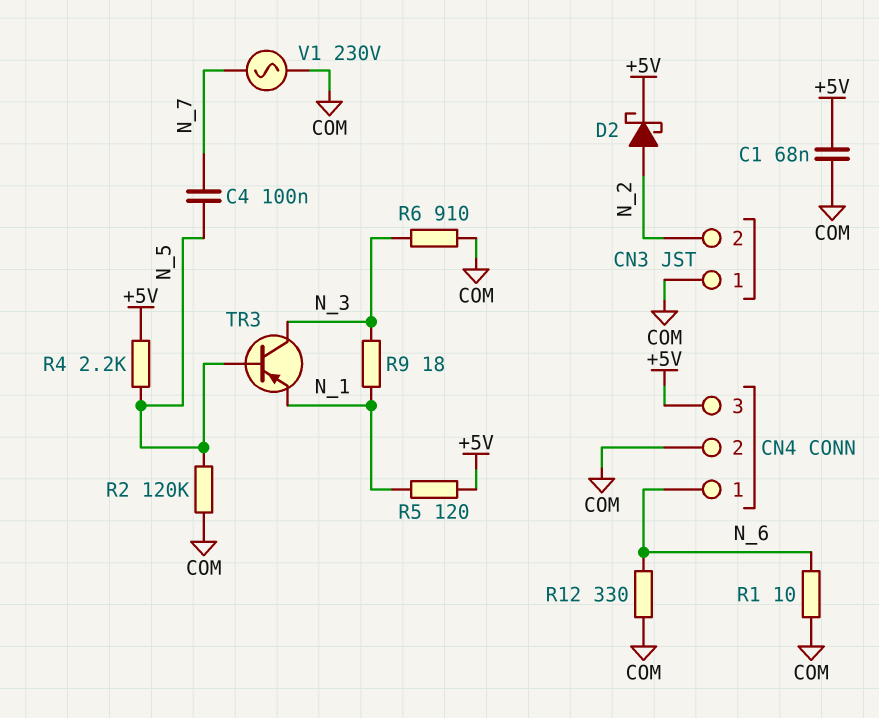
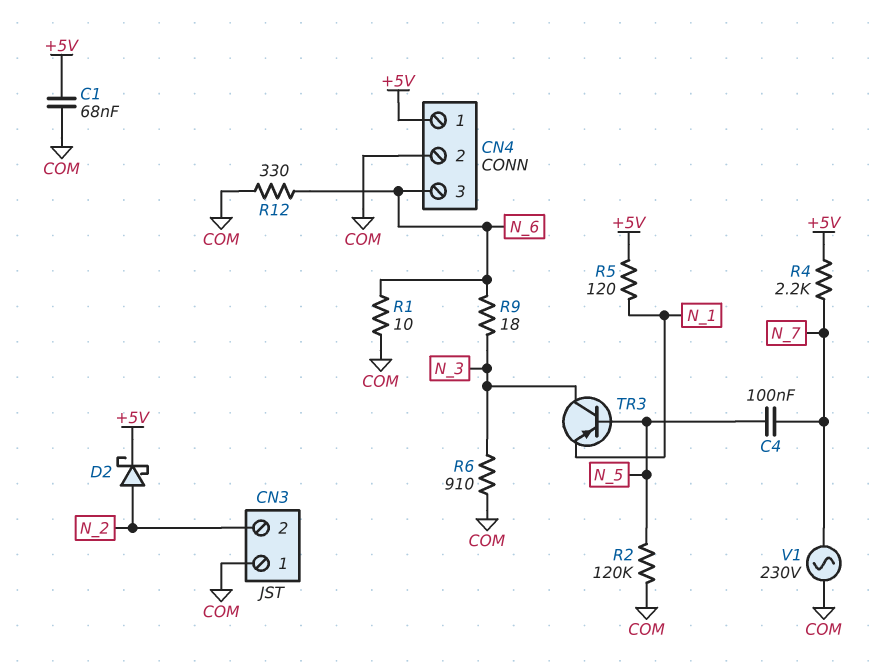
CN4 pin 1: N_6 -> +5V
CN4 pin 3: +5V -> N_6
R4: 2.2k (+5V, N_5) -> 2.2k (+5V, N_7)
R9: 18 (N_1, N_3) -> 18 (N_3, N_6)

